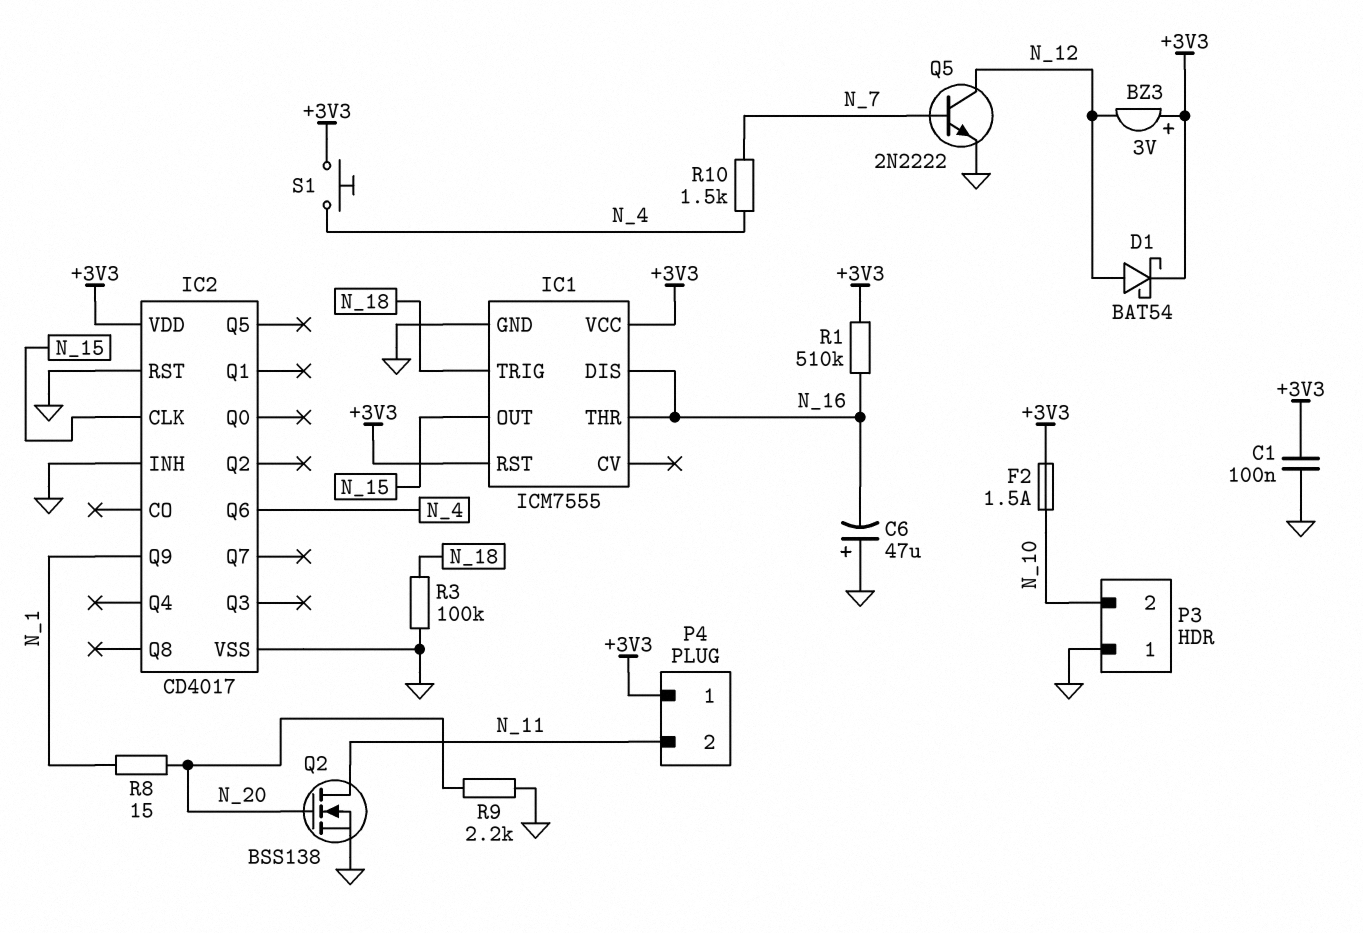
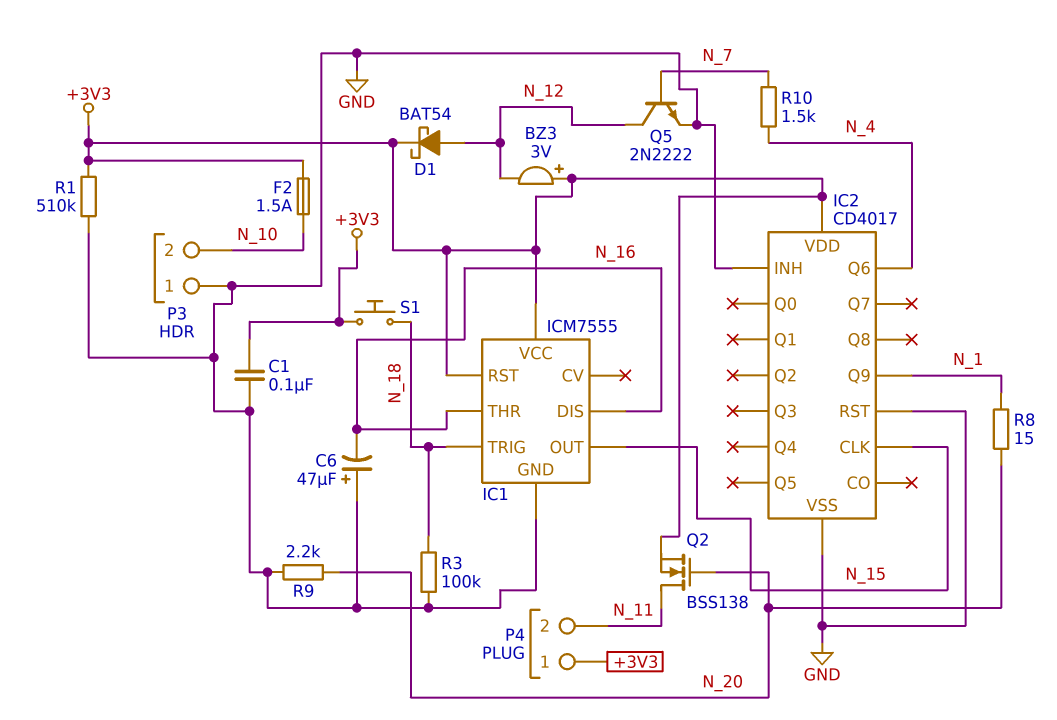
Q2: NMOS BSS138 (G N_20, D N_11, S GND) -> NMOS BSS138 (G N_20, D N_11, S +3V3)
R1: 510k (+3V3, N_16) -> 510k (+3V3, GND)
S1: button (+3V3, N_4) -> button (+3V3, N_18)

